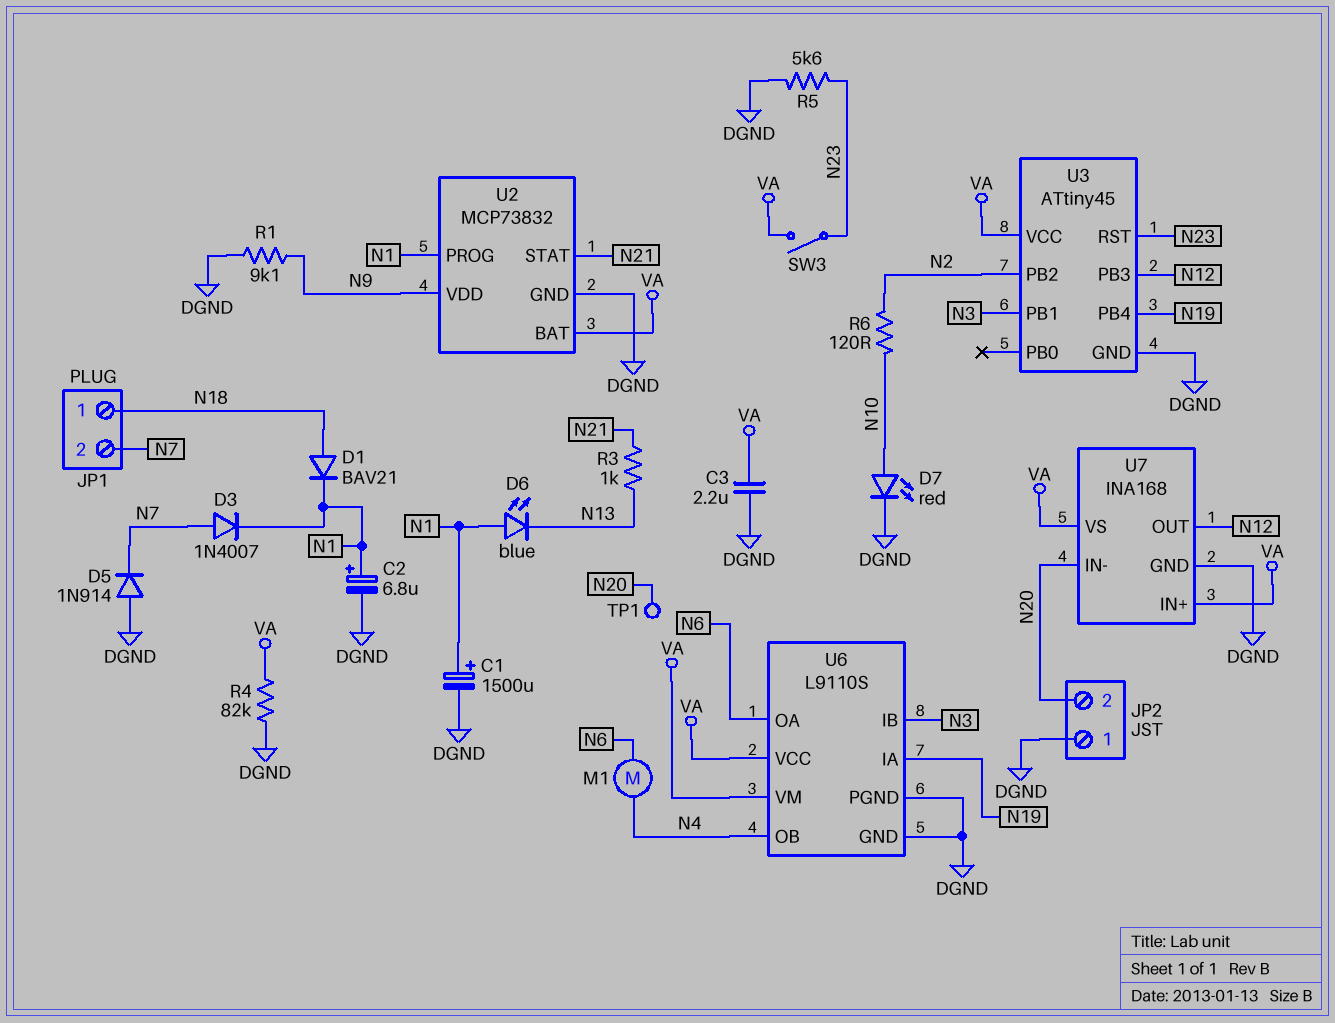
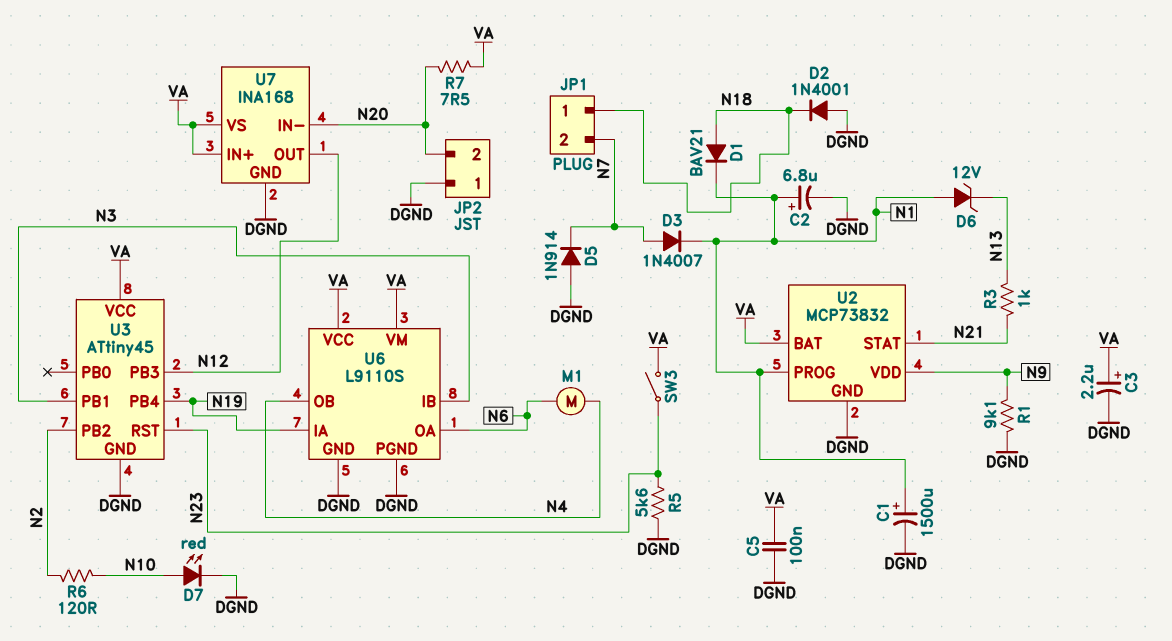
C3: 2.2uF (DGND, VA) -> 2.2uF (plus VA, minus DGND)
C5: none -> 100nF (DGND, VA)
D2: none -> diode 1N4001 (A DGND, K N18)
D6: LED blue (A N1, K N13) -> zener 12V (A N1, K N13)
R4: 82k (DGND, VA) -> none
R7: none -> 7.5 (N20, VA)
TP1: test point (N20) -> none

